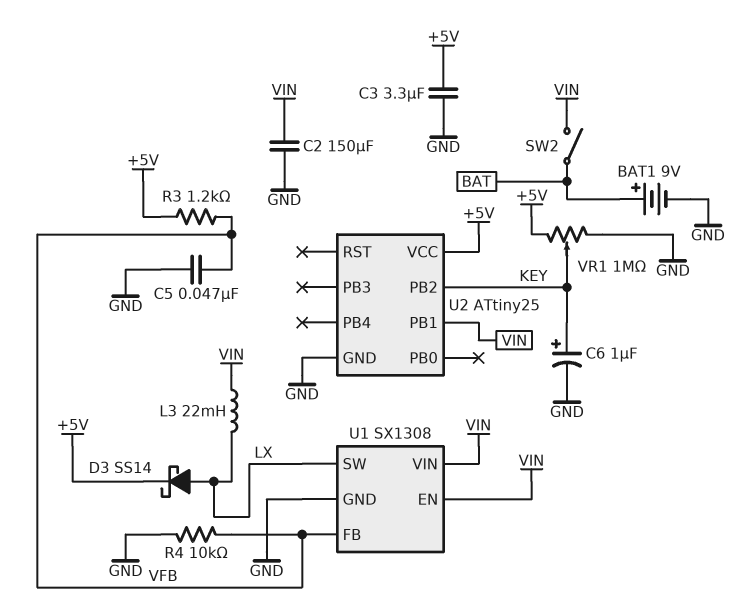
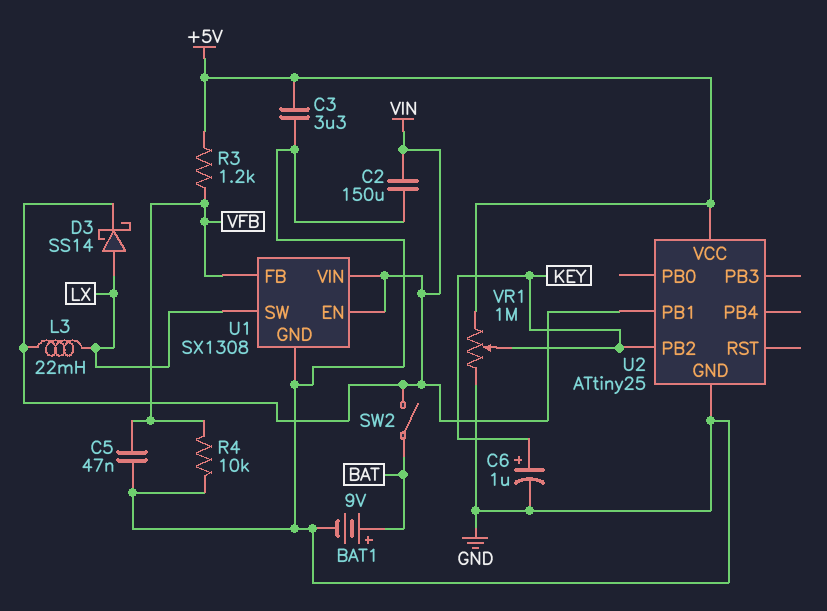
D3: schottky SS14 (A LX, K +5V) -> schottky SS14 (A LX, K VIN)

